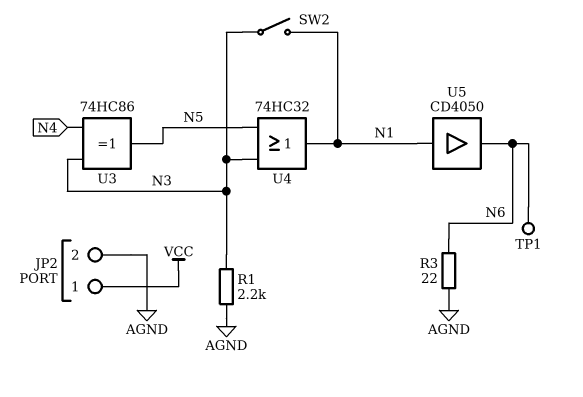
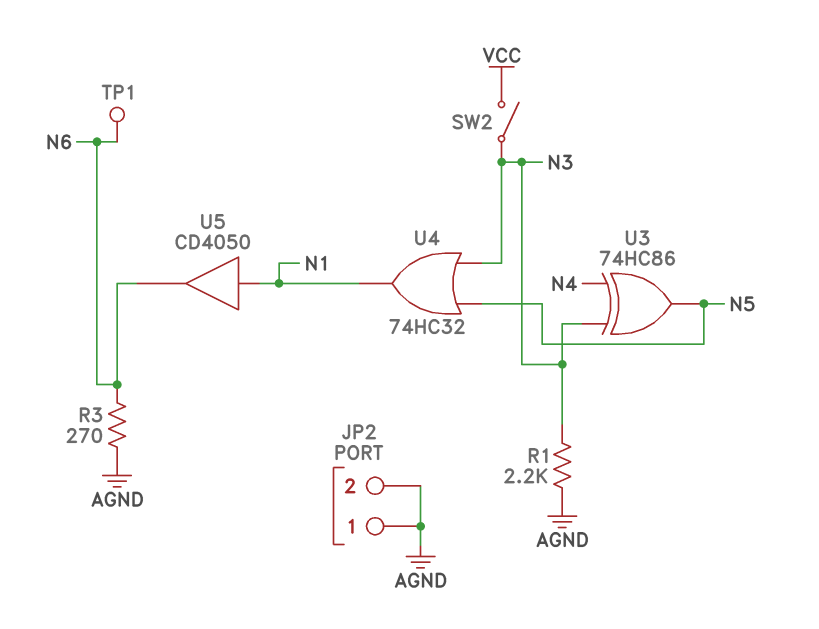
JP2 pin 1: VCC -> AGND
R3: 22 (AGND, N6) -> 270 (AGND, N6)
SW2: switch (N1, N3) -> switch (N3, VCC)

